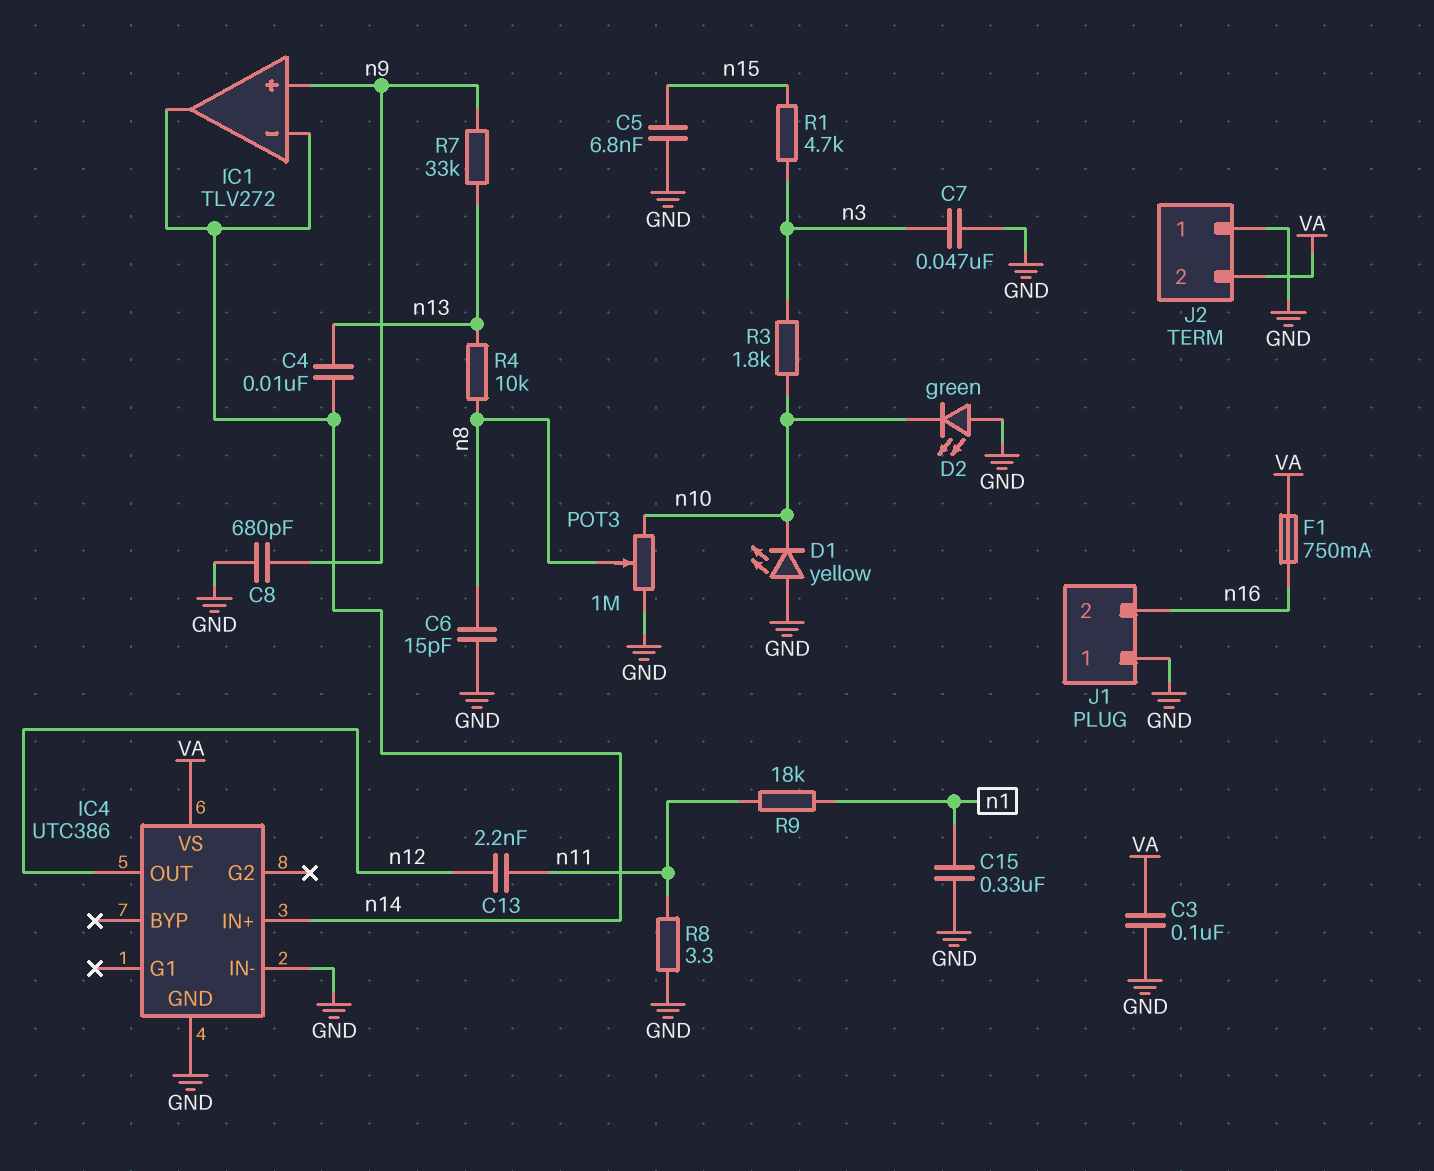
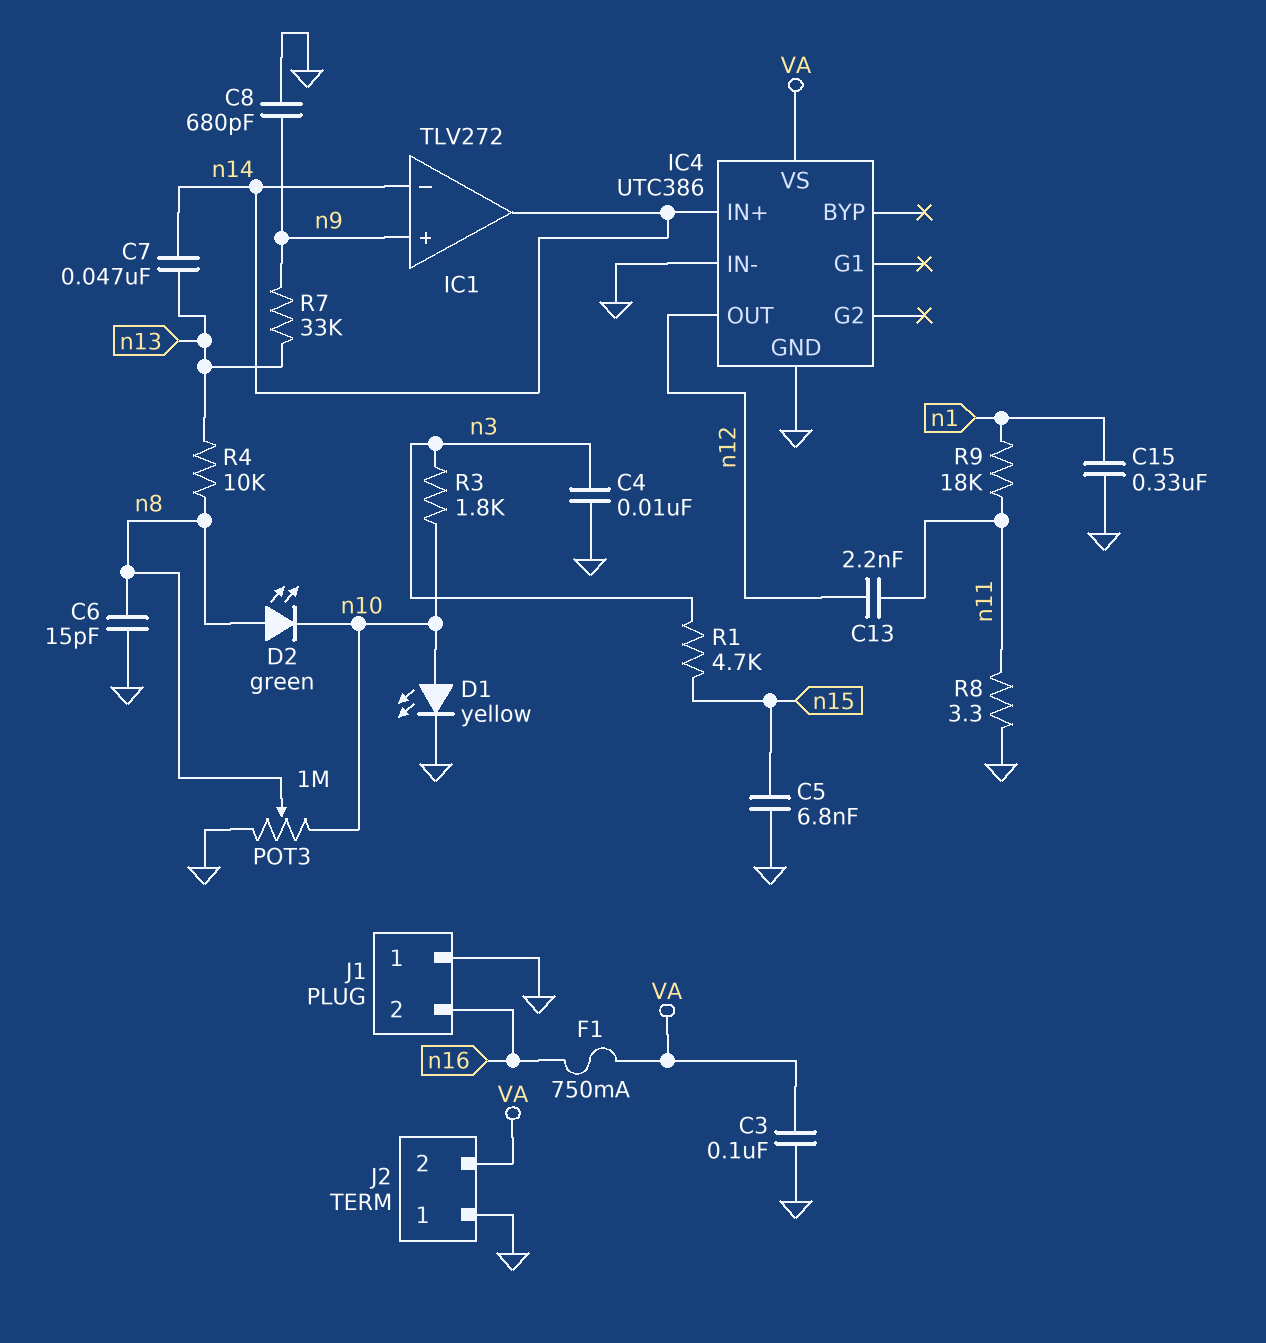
C4: 10nF (n13, n14) -> 10nF (GND, n3)
C7: 47nF (GND, n3) -> 47nF (n13, n14)
D1: LED yellow (A GND, K n10) -> LED yellow (A n10, K GND)
D2: LED green (A GND, K n10) -> LED green (A n8, K n10)

